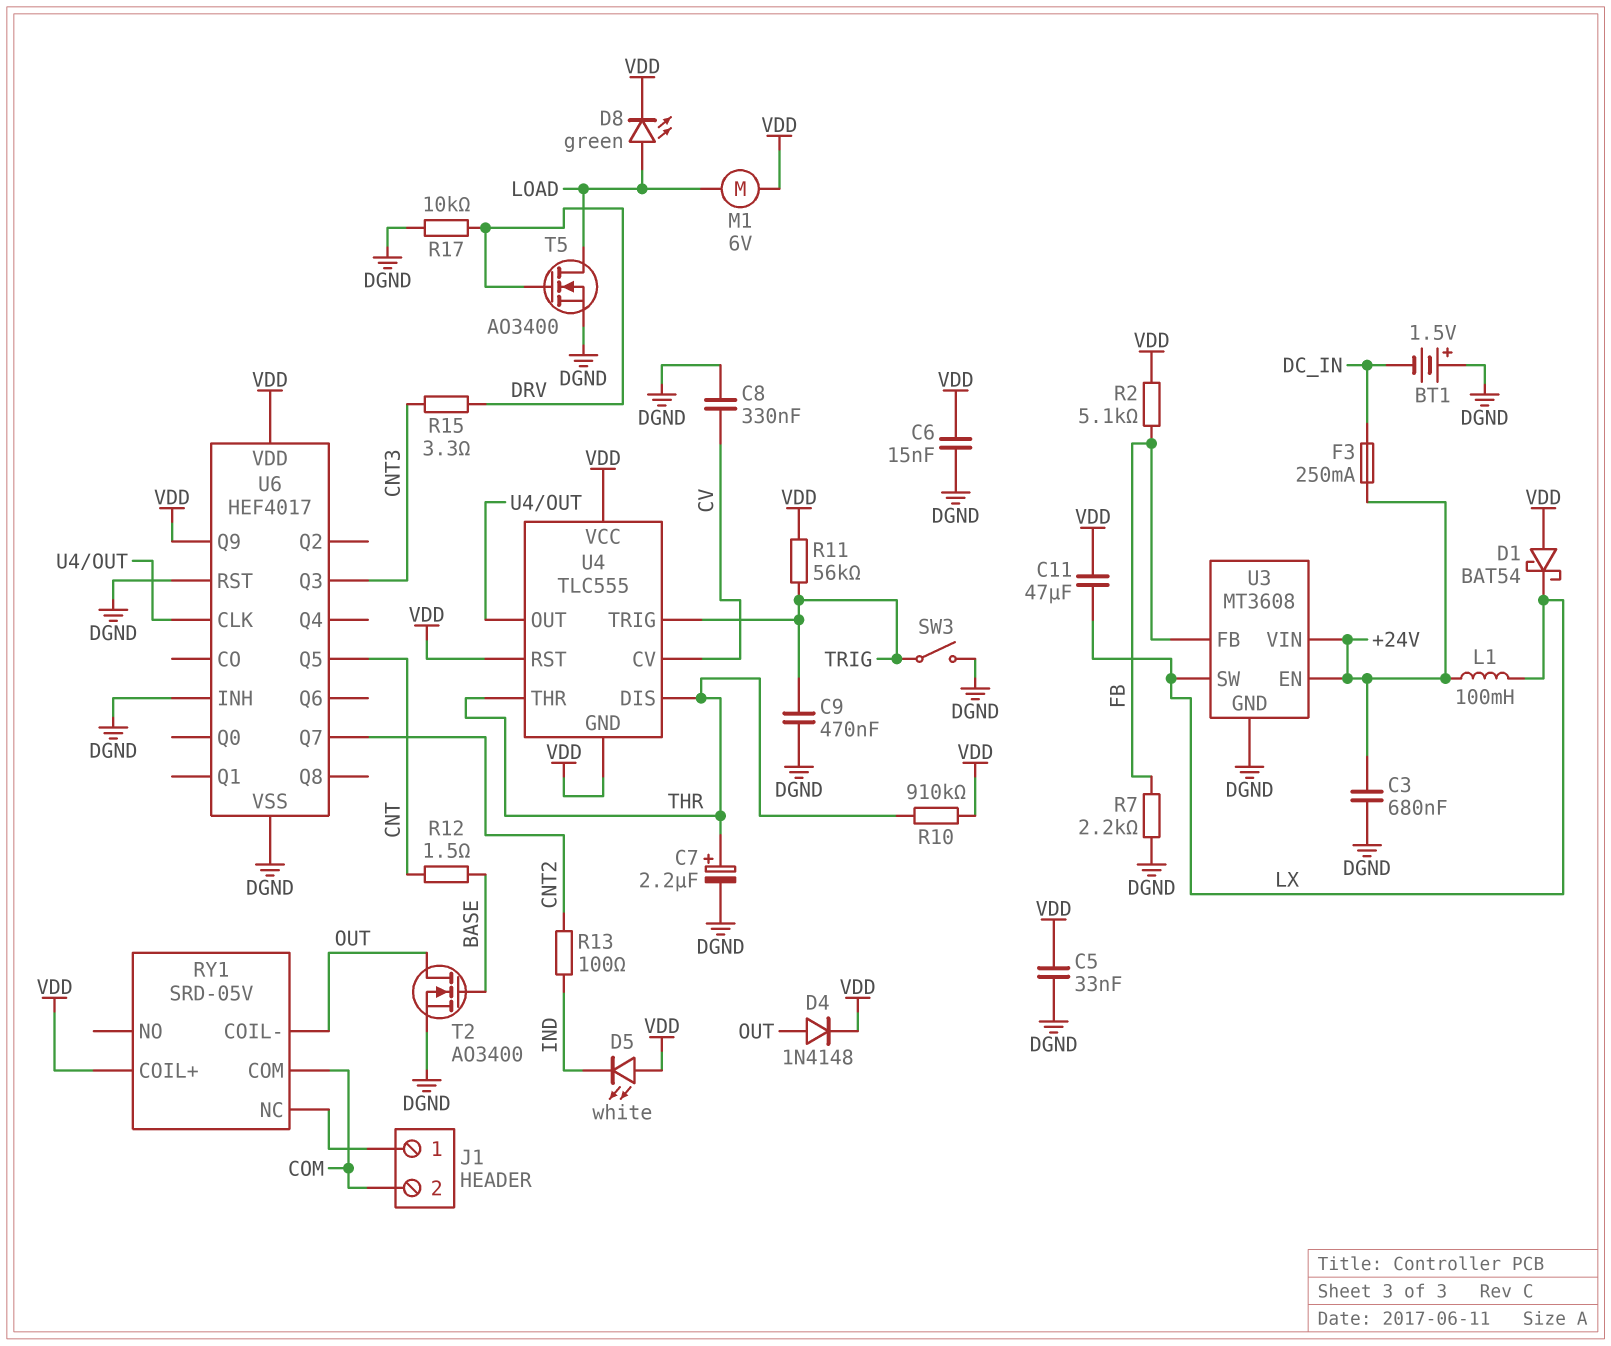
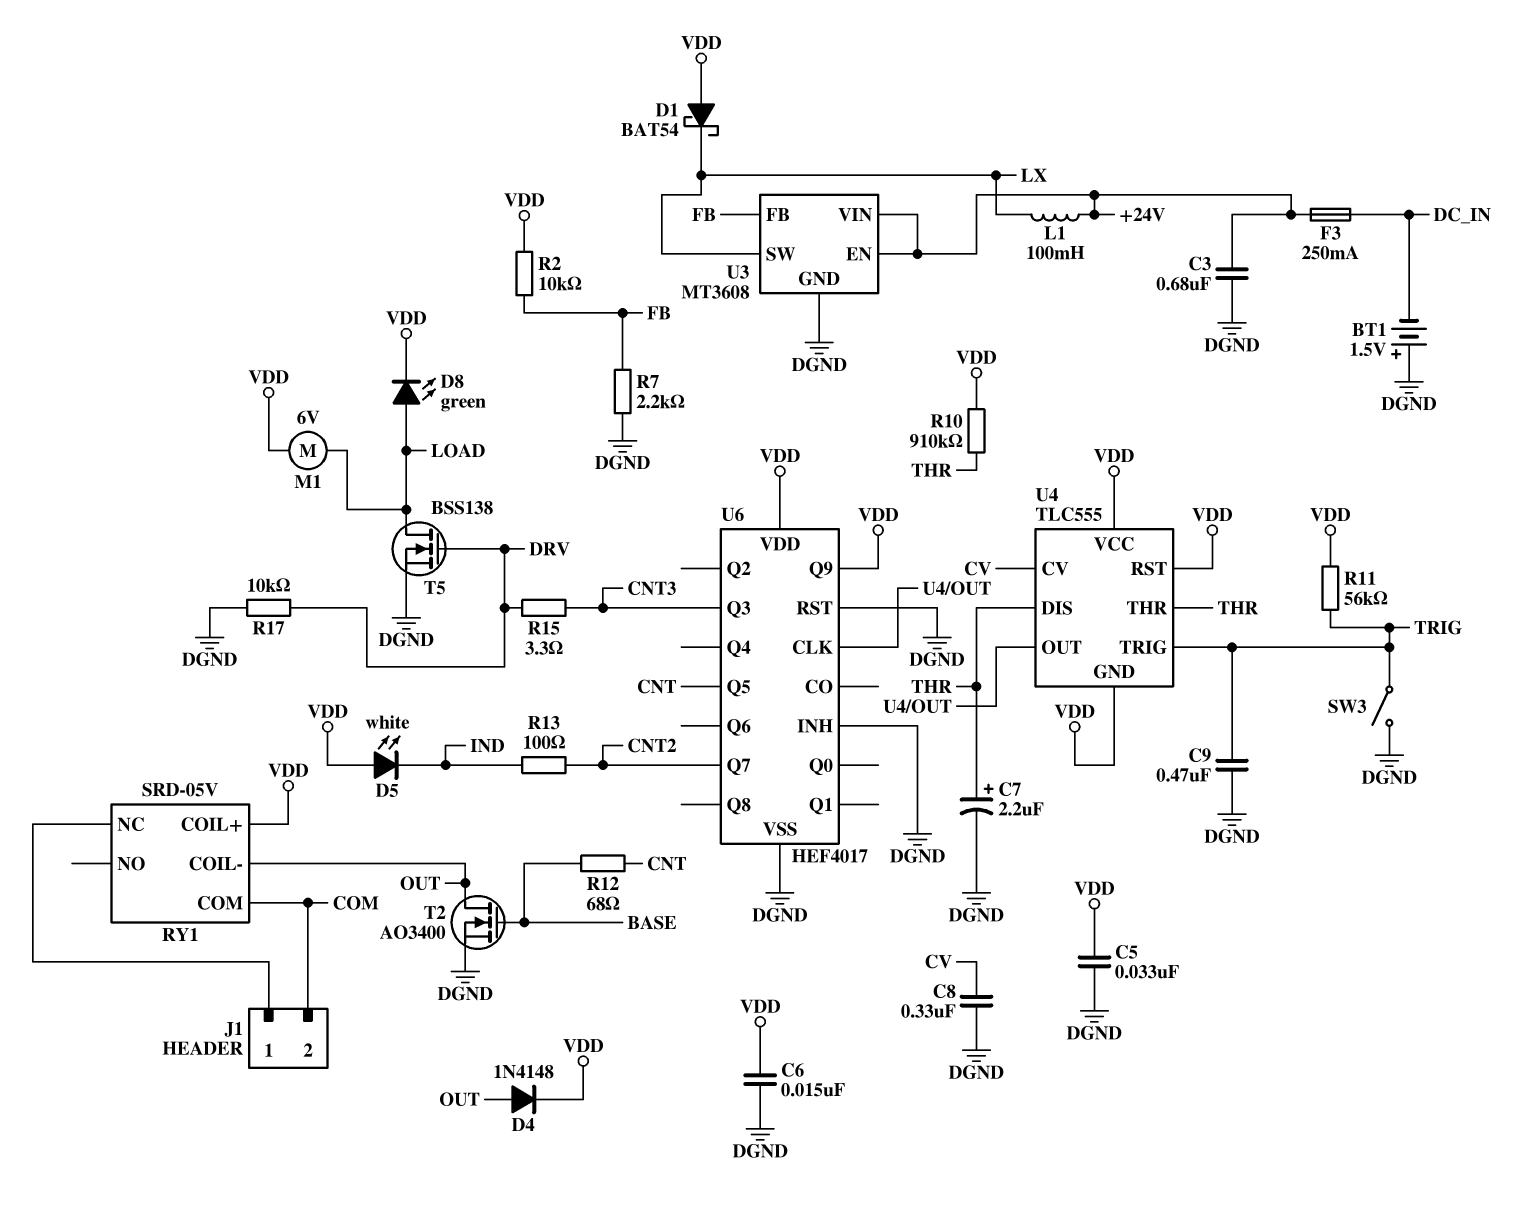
C11: 47uF (LX, VDD) -> none
R2: 5.1k (FB, VDD) -> 10k (FB, VDD)
R12: 1.5 (BASE, CNT) -> 68 (BASE, CNT)
T5: NMOS AO3400 (G DRV, D LOAD, S DGND) -> NMOS BSS138 (G DRV, D LOAD, S DGND)

